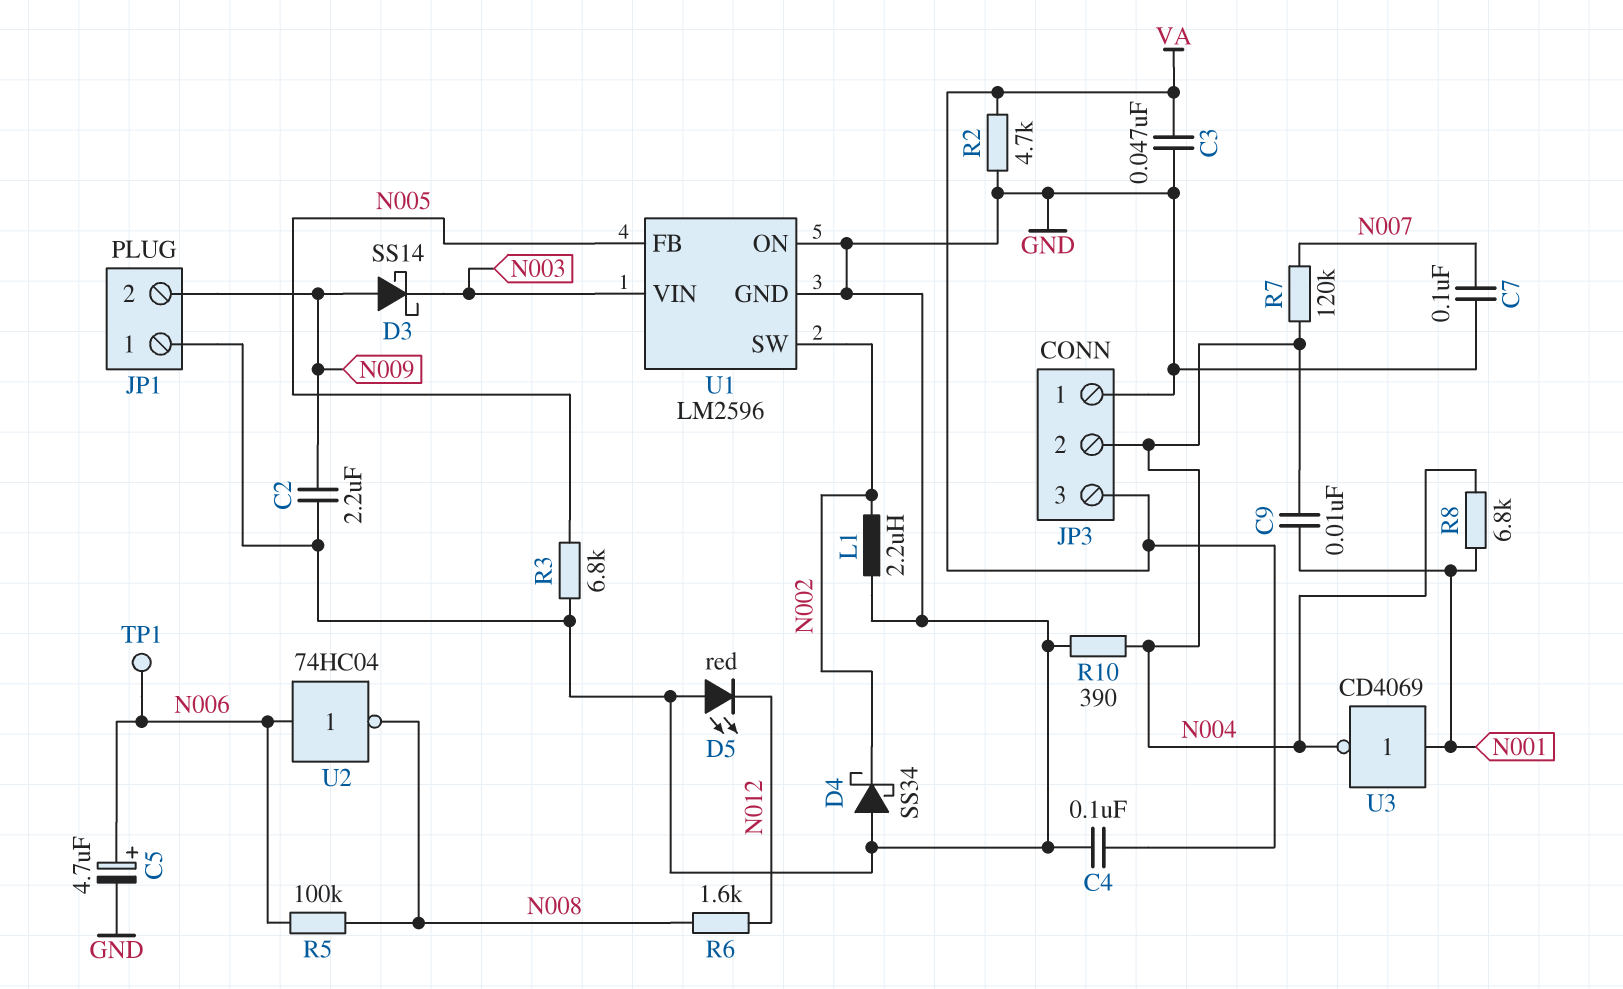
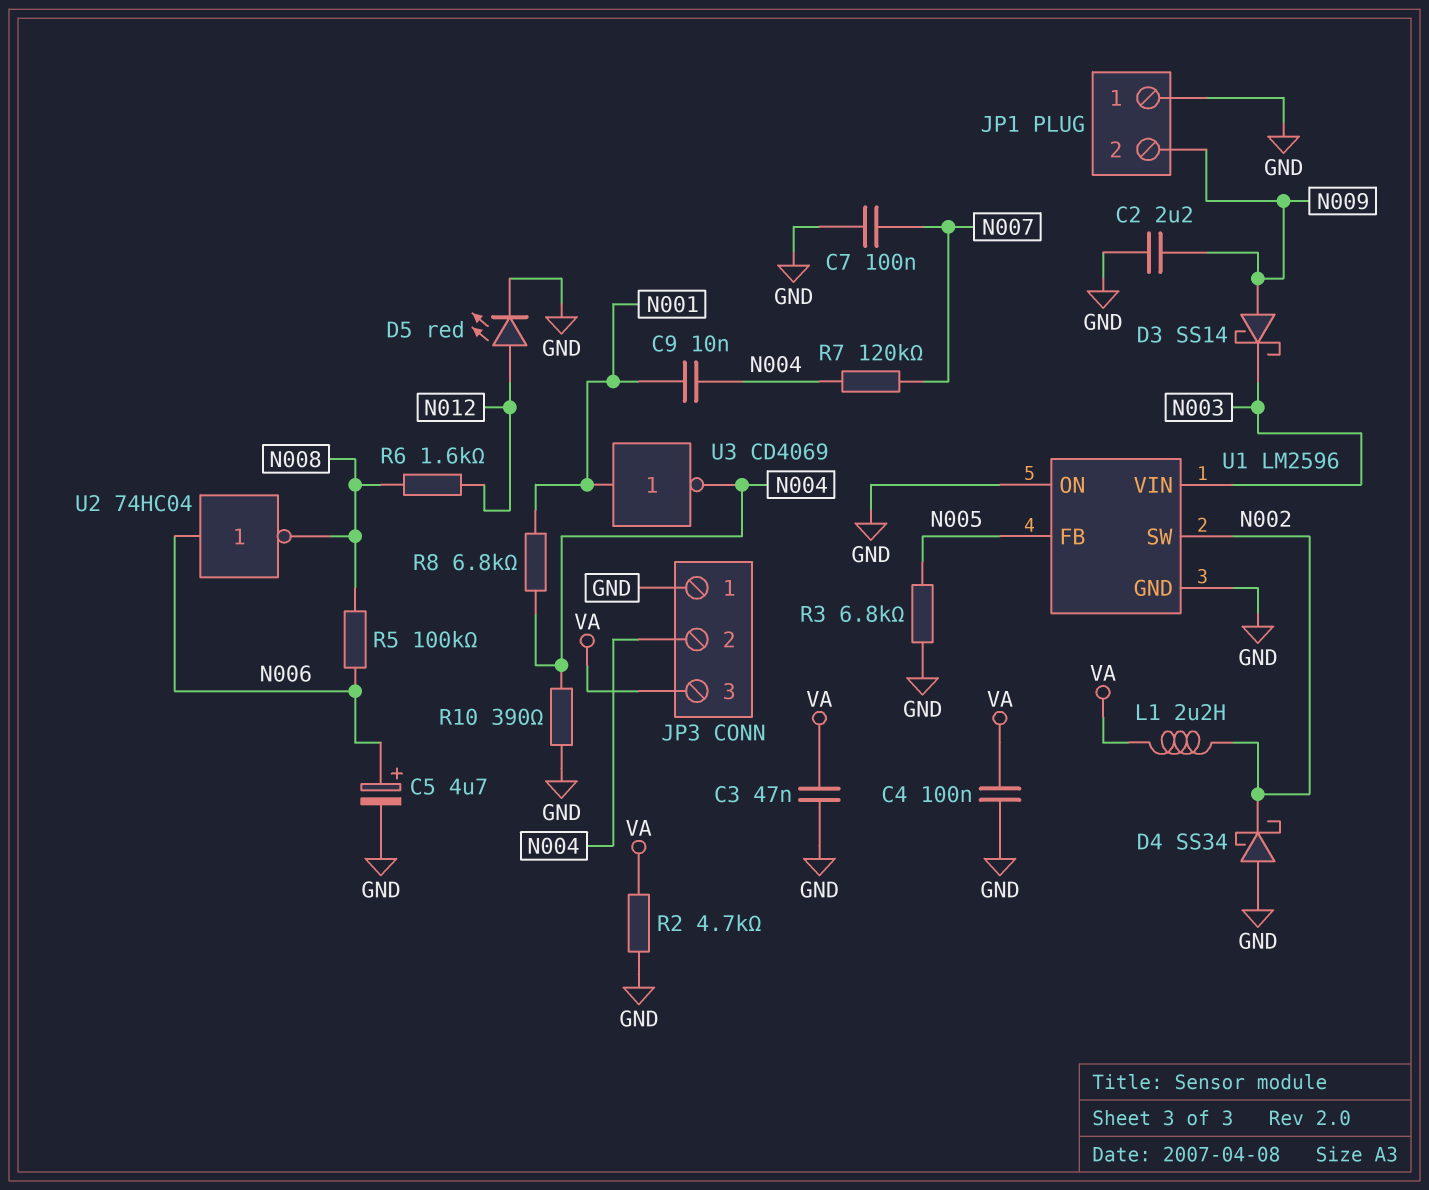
D5: LED red (A GND, K N012) -> LED red (A N012, K GND)
L1: 2.2uH (GND, N002) -> 2.2uH (N002, VA)
TP1: test point (N006) -> none

